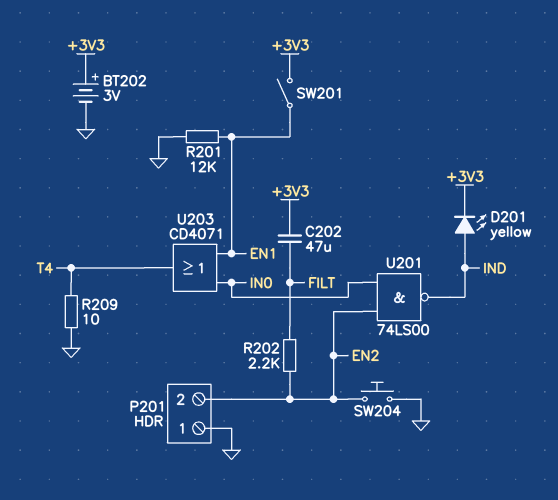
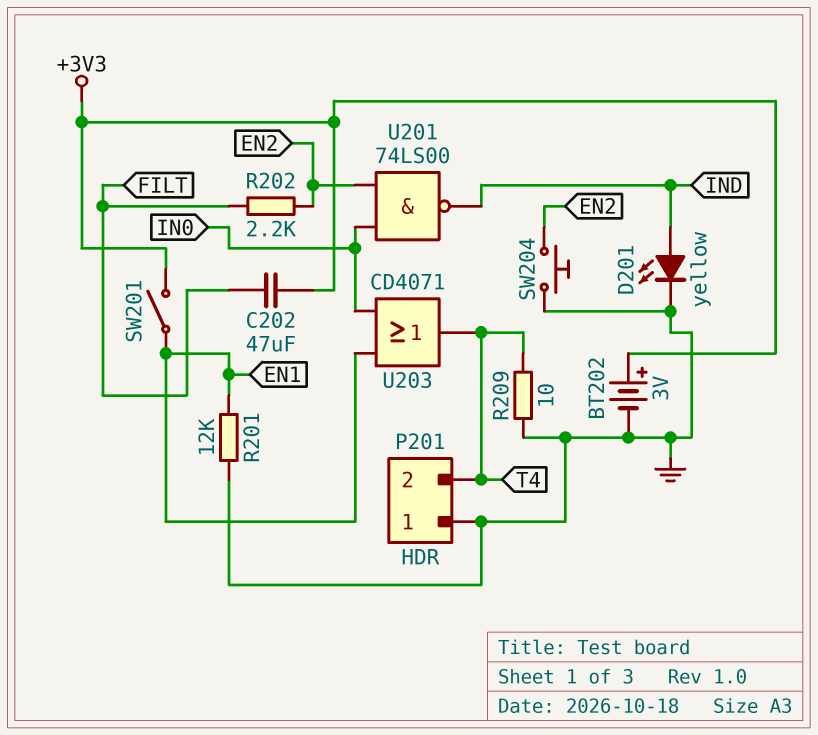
D201: LED yellow (A IND, K +3V3) -> LED yellow (A IND, K GND)
P201 pin 2: EN2 -> T4

